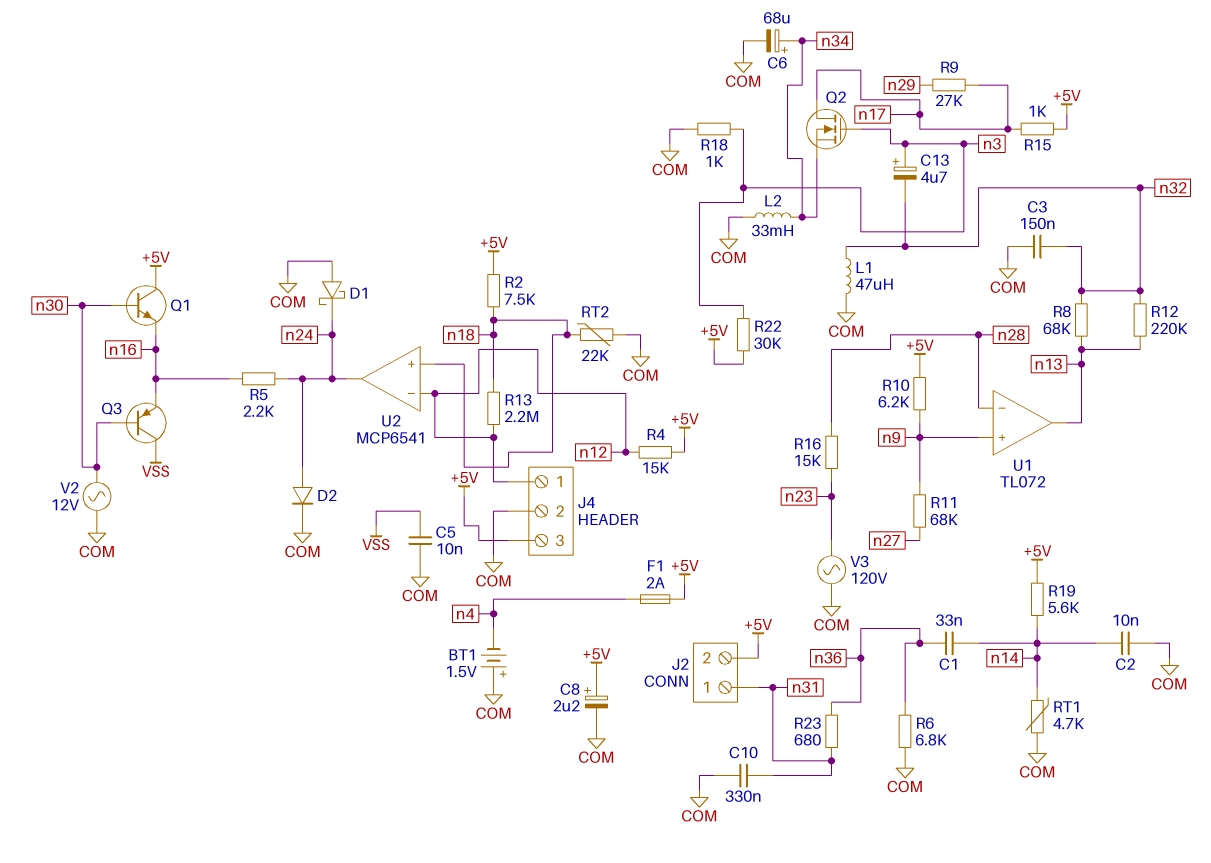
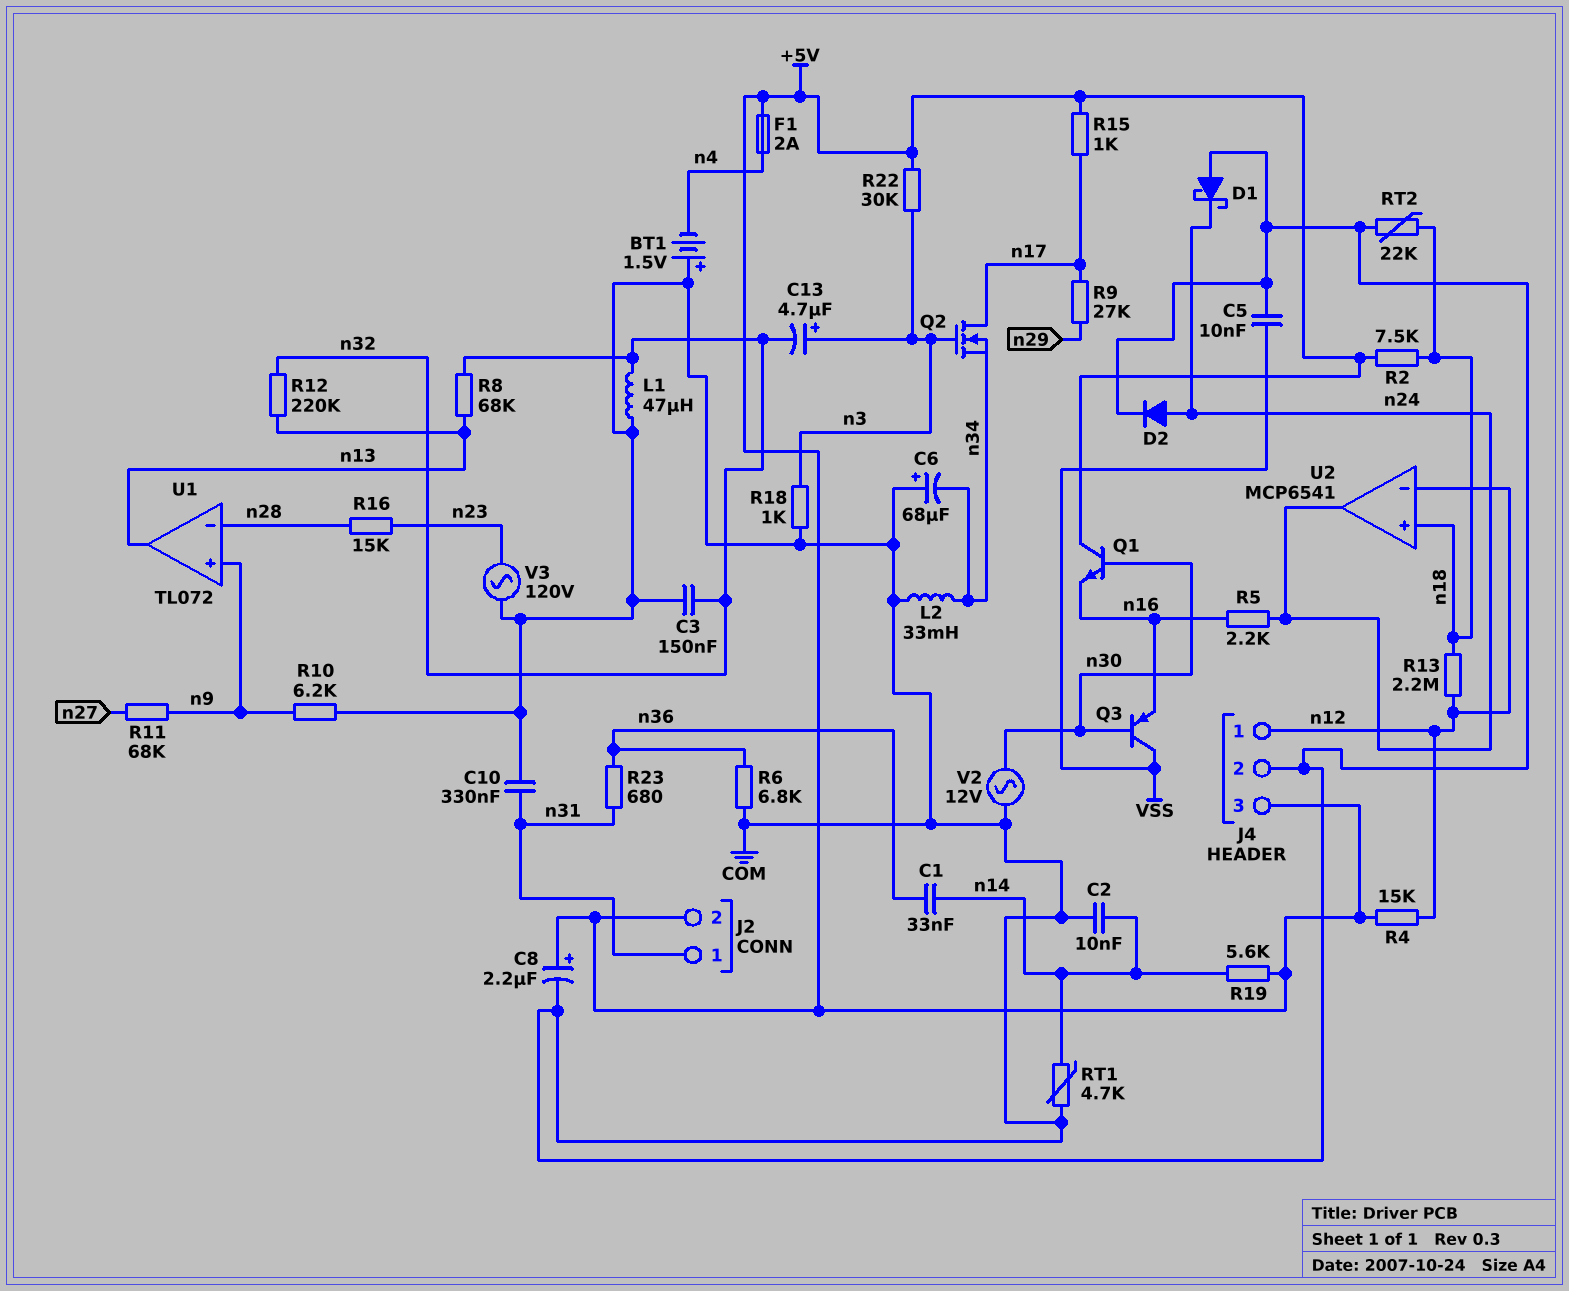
C6: 68uF (plus n34, minus COM) -> 68uF (plus COM, minus n34)
R10: 6.2k (+5V, n9) -> 6.2k (COM, n9)

